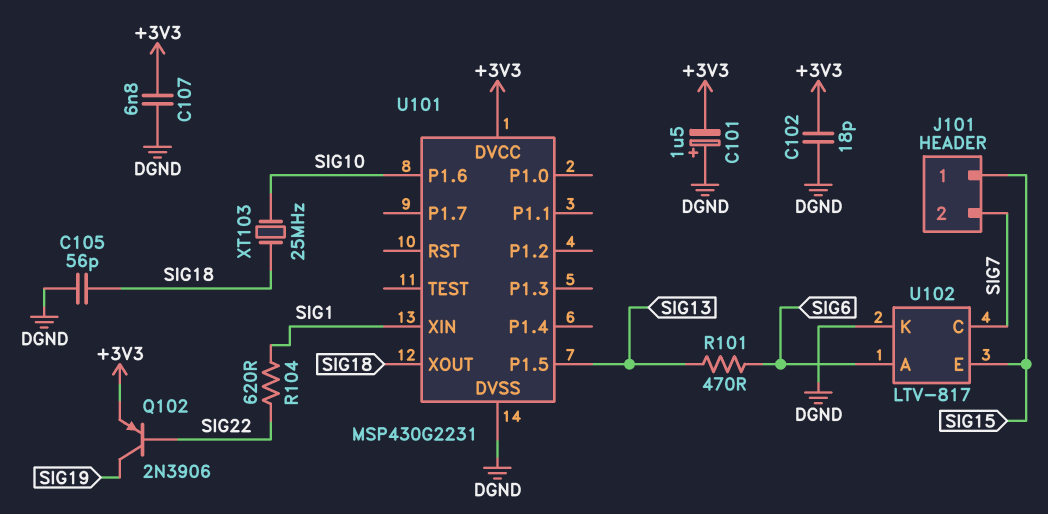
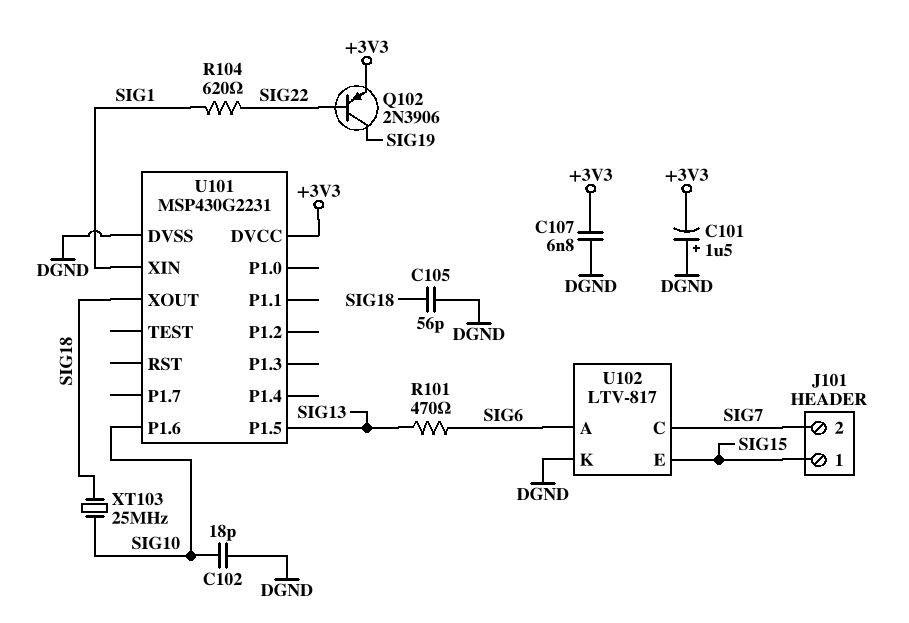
C102: 18pF (+3V3, DGND) -> 18pF (DGND, SIG10)

